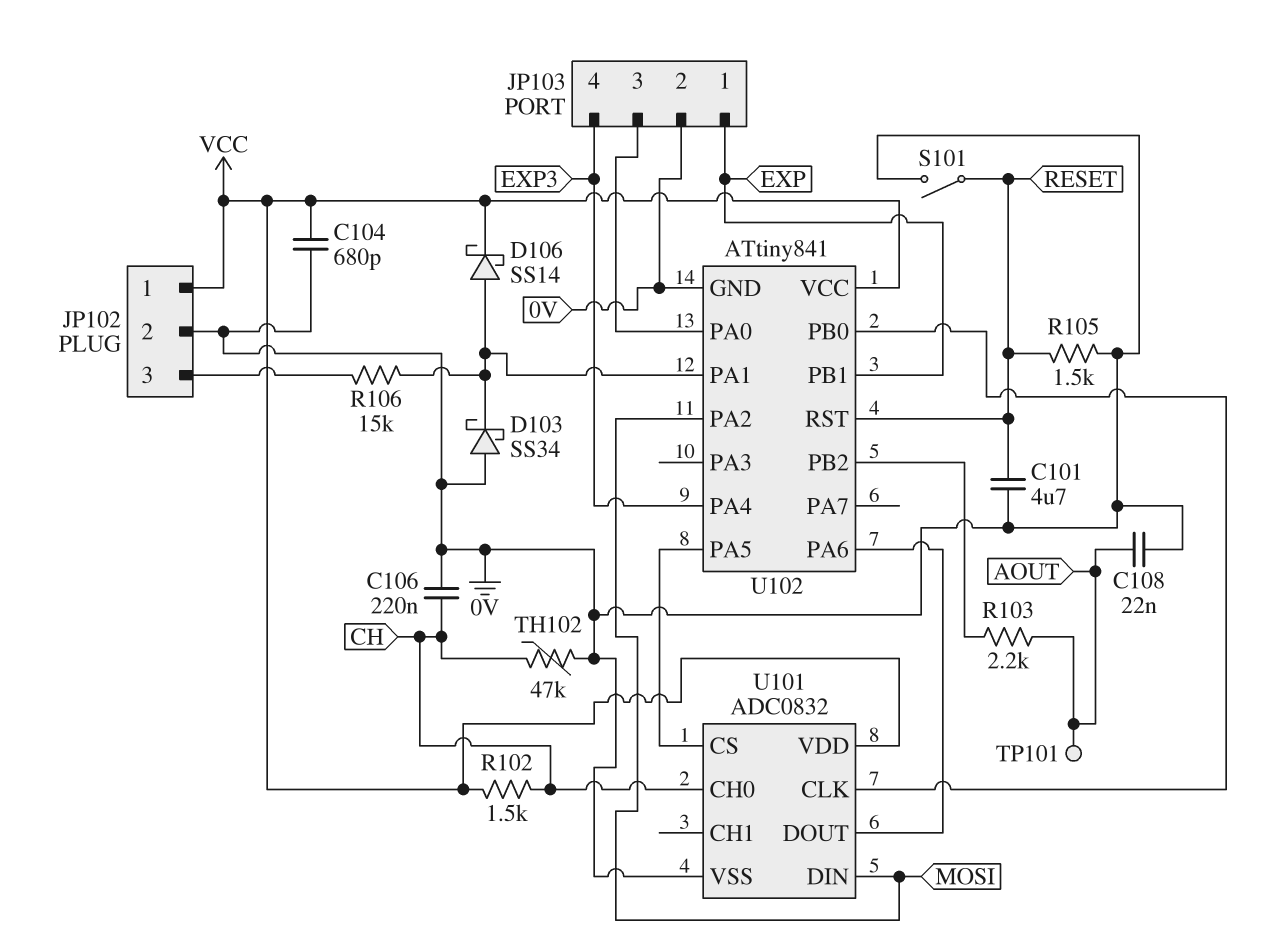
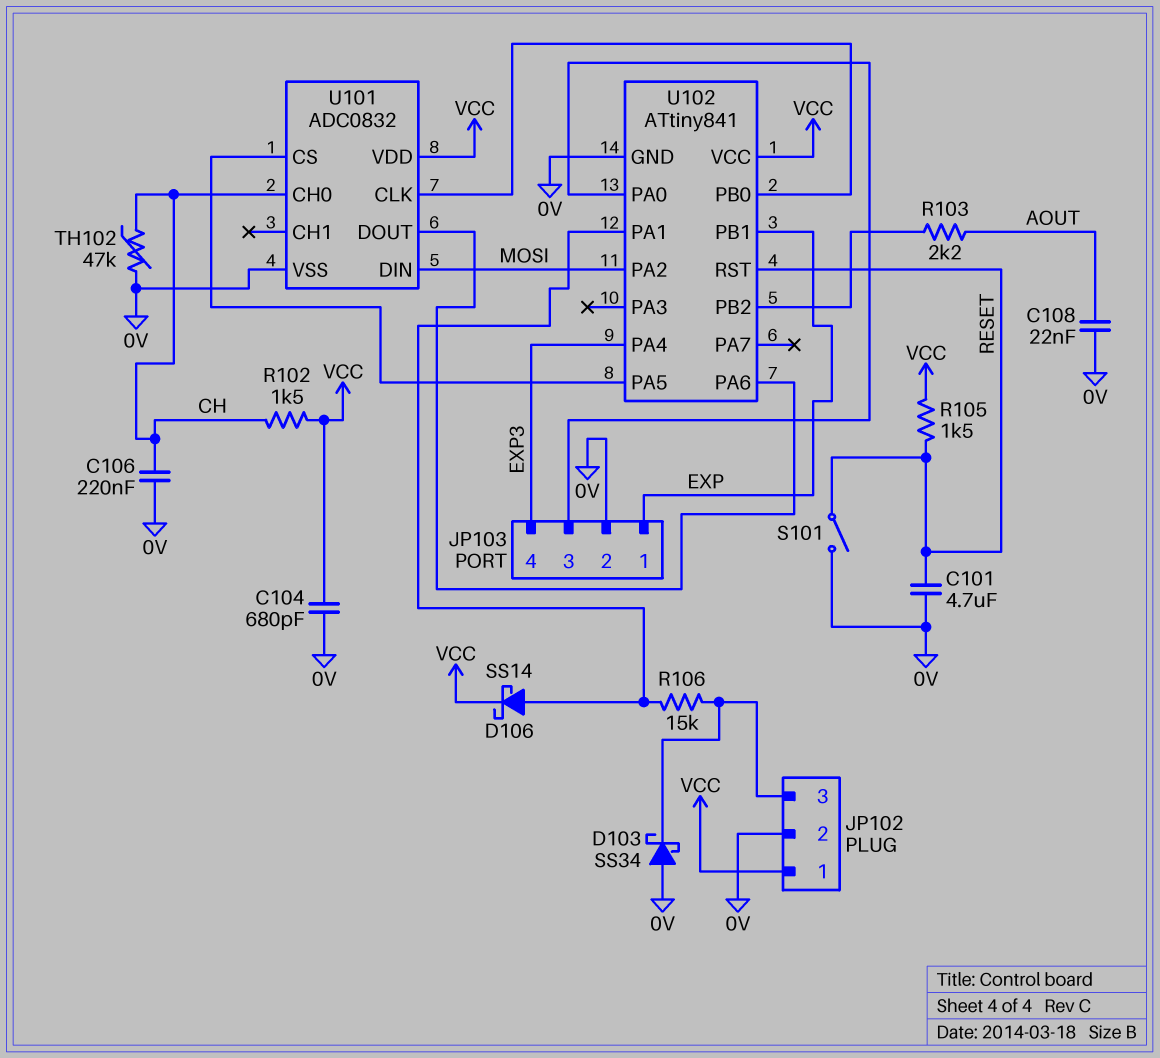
D103: schottky SS34 (A 0V, K U102/PA1) -> schottky SS34 (A 0V, K JP102/3)
R105: 1.5k (0V, RESET) -> 1.5k (RESET, VCC)
TP101: test point (AOUT) -> none

